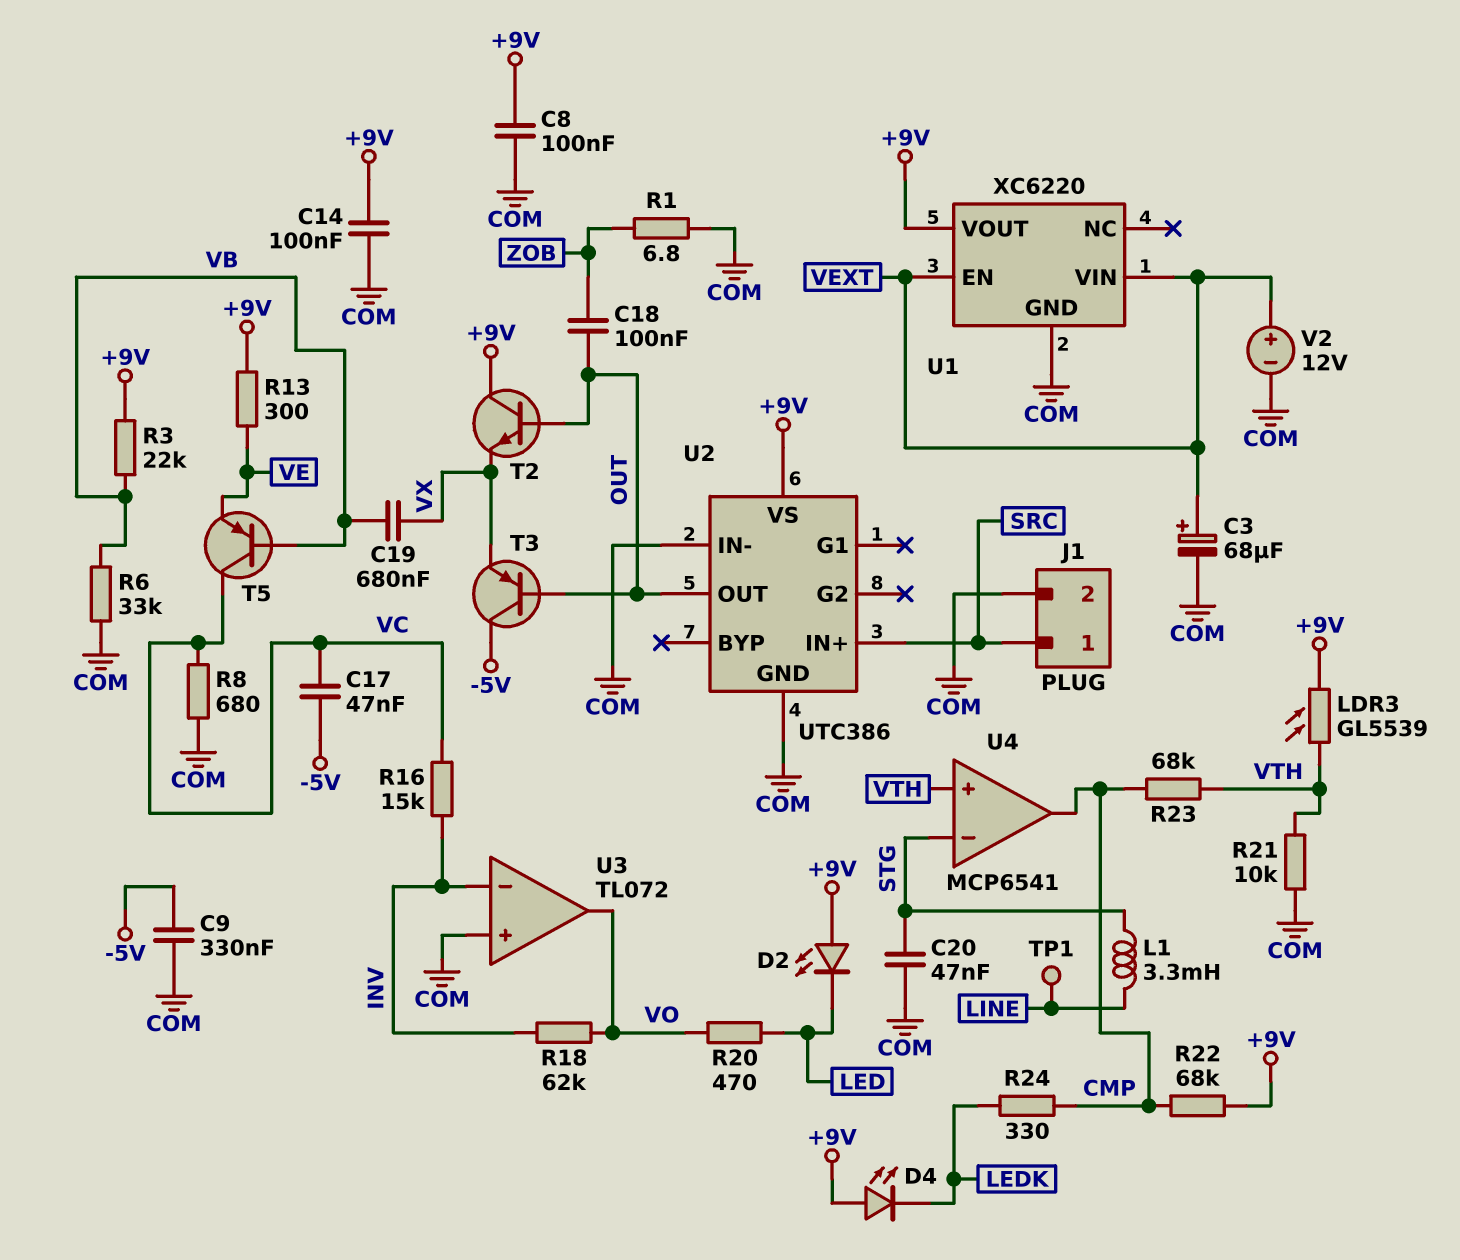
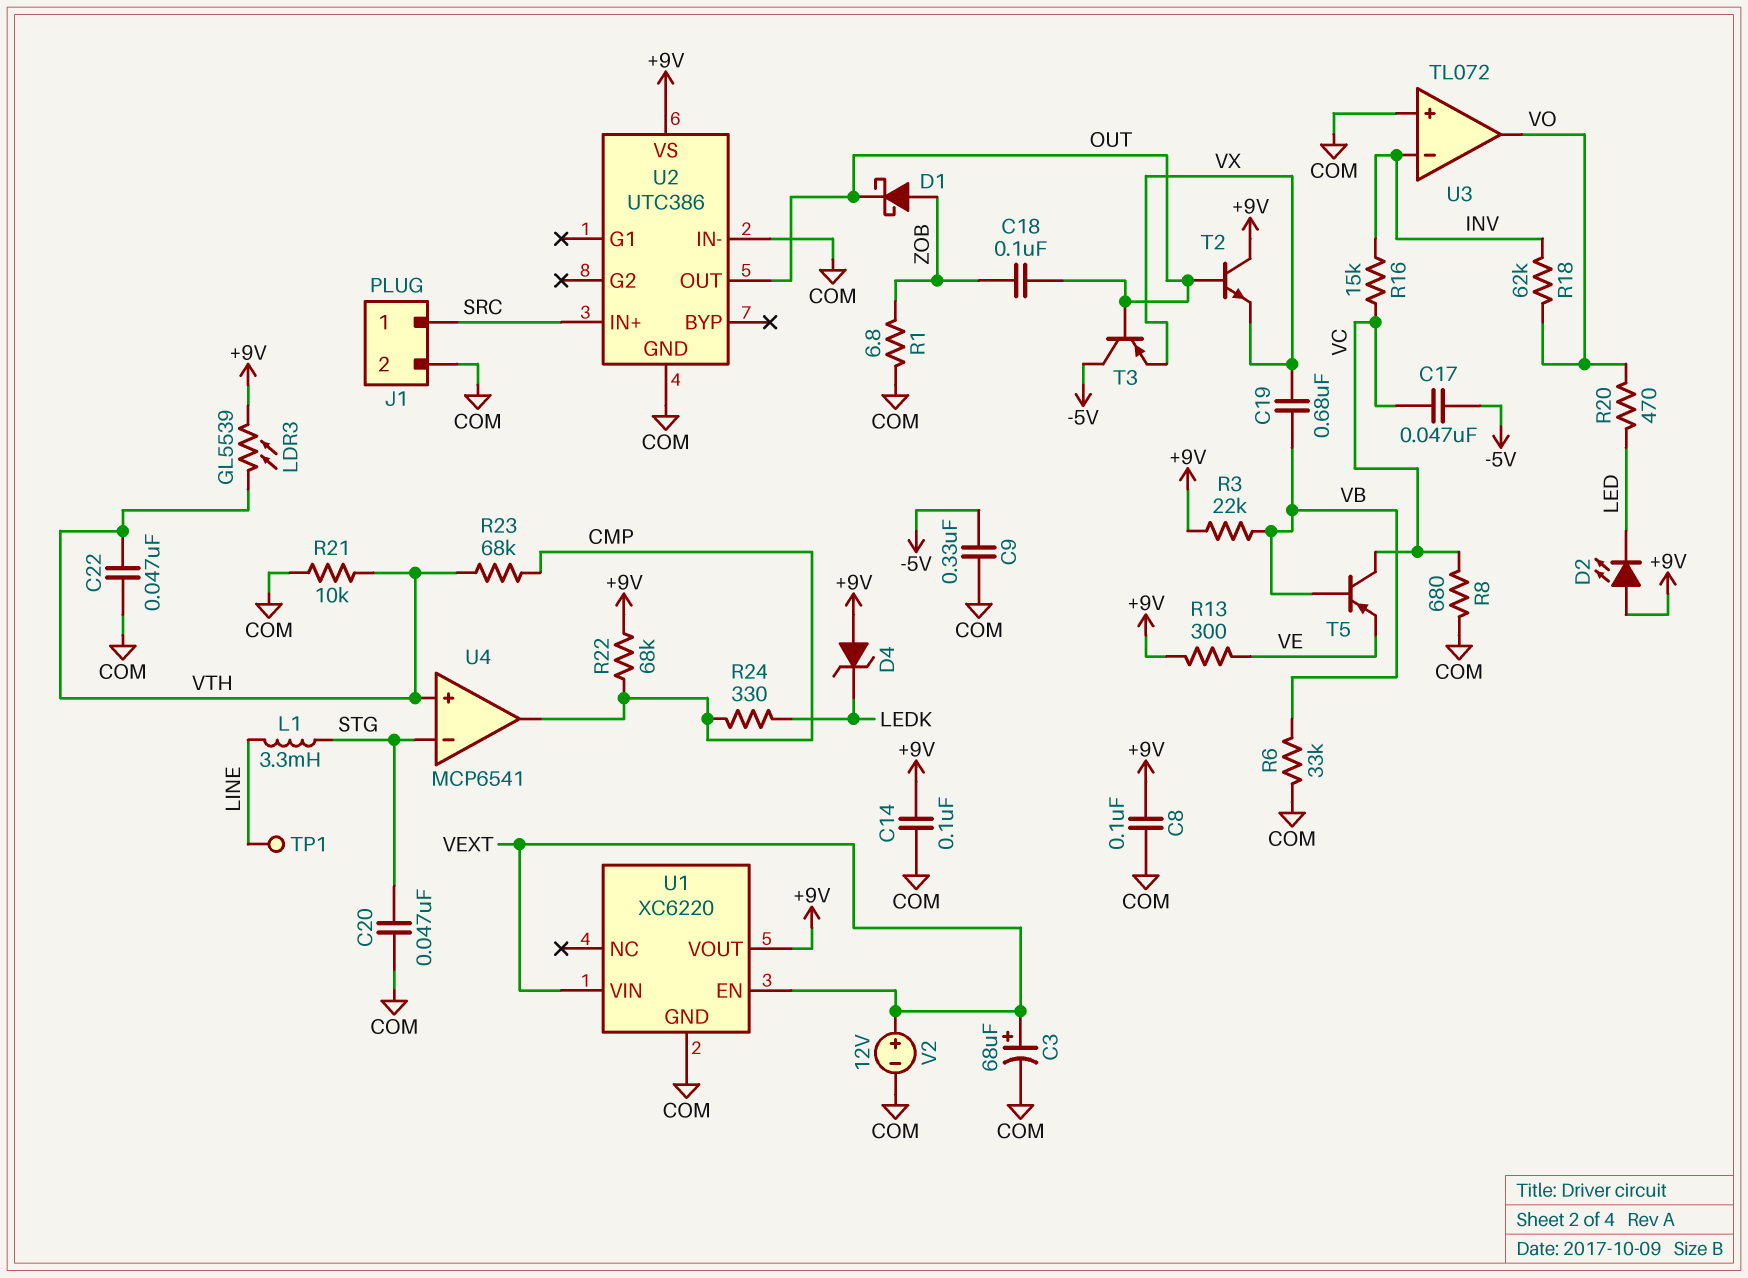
C22: none -> 47nF (COM, VTH)
D1: none -> schottky (A ZOB, K OUT)
D4: LED (A +9V, K LEDK) -> zener (A +9V, K LEDK)

